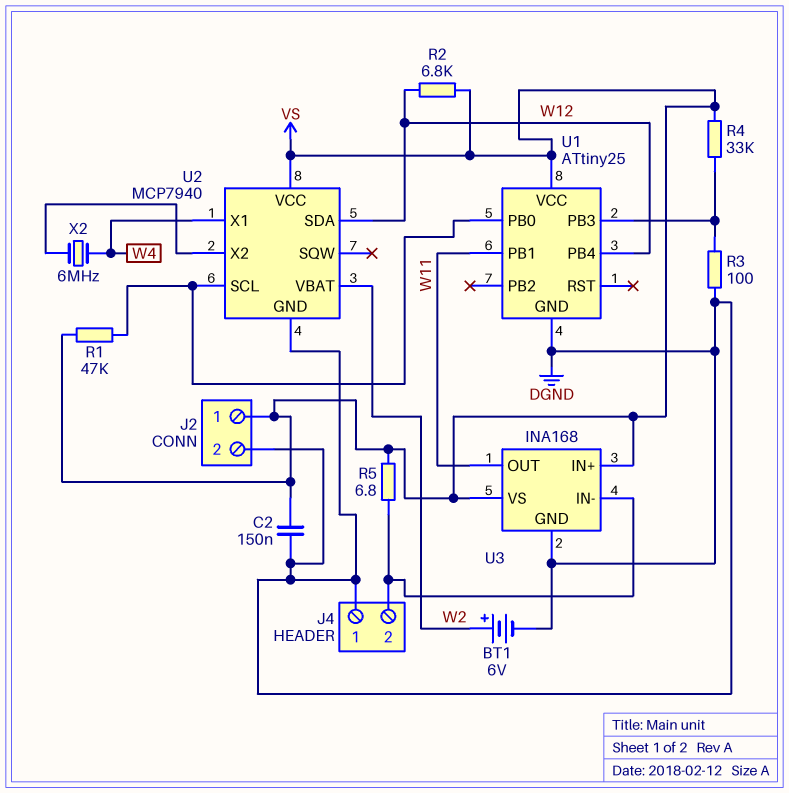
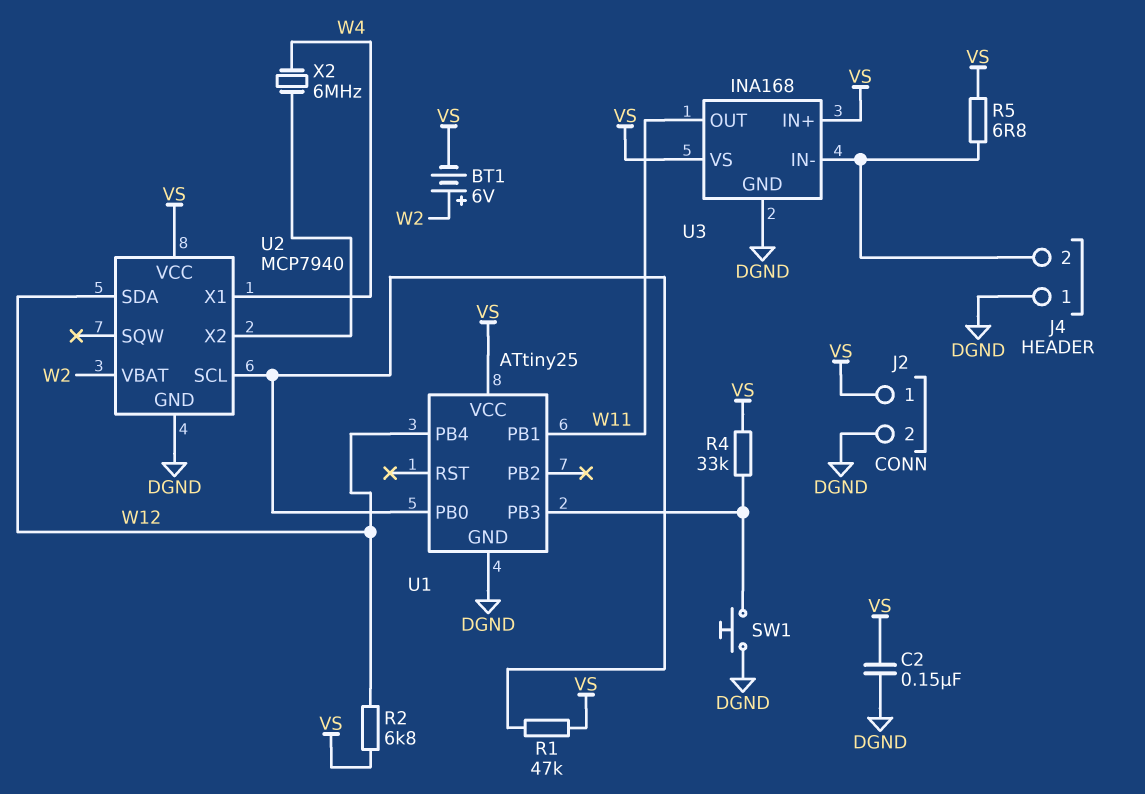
BT1: 6V (plus W2, minus DGND) -> 6V (plus W2, minus VS)
R3: 100 (DGND, U1/PB3) -> none
SW1: none -> button (DGND, U1/PB3)

